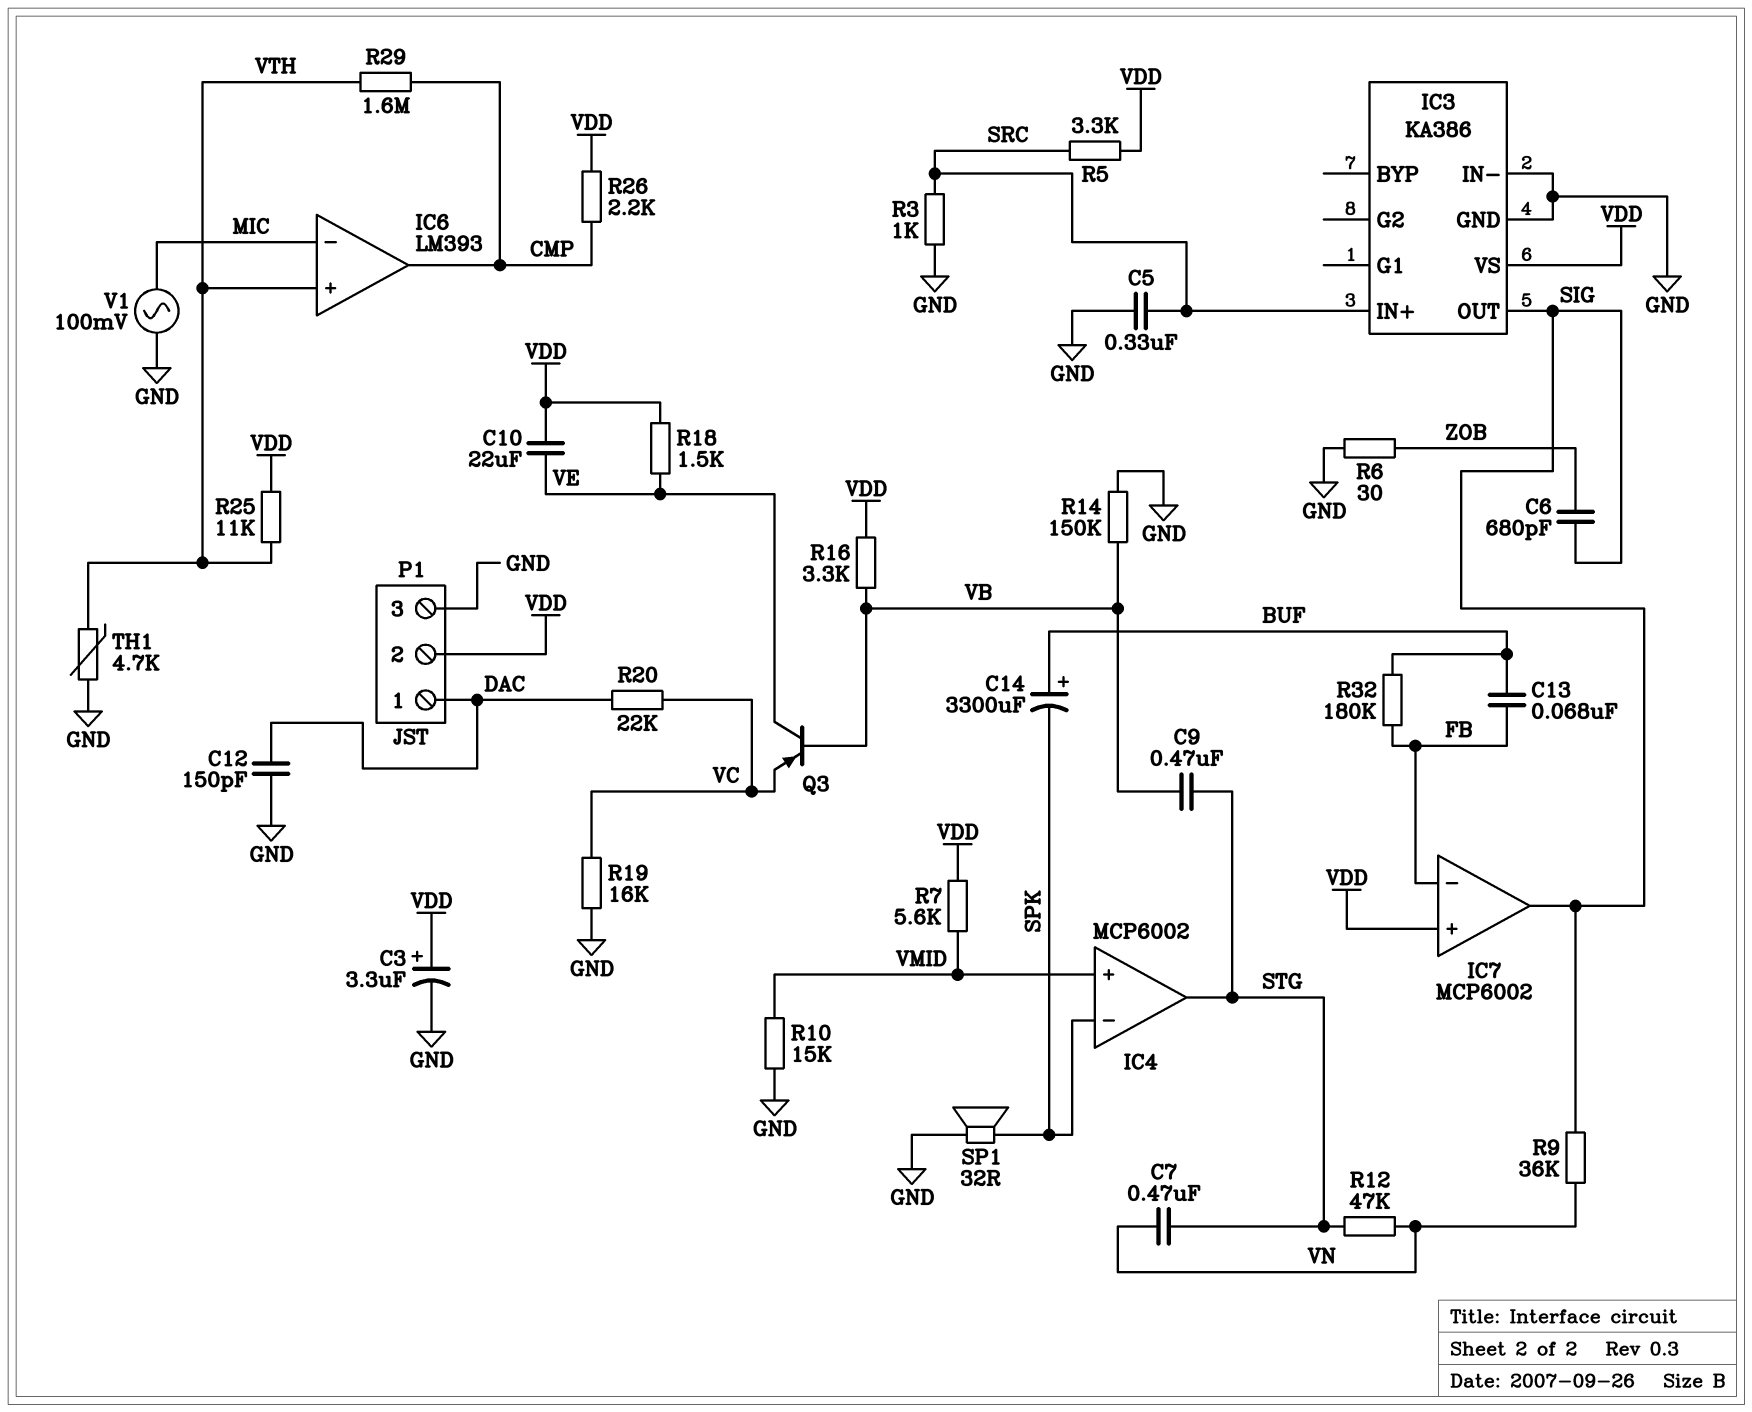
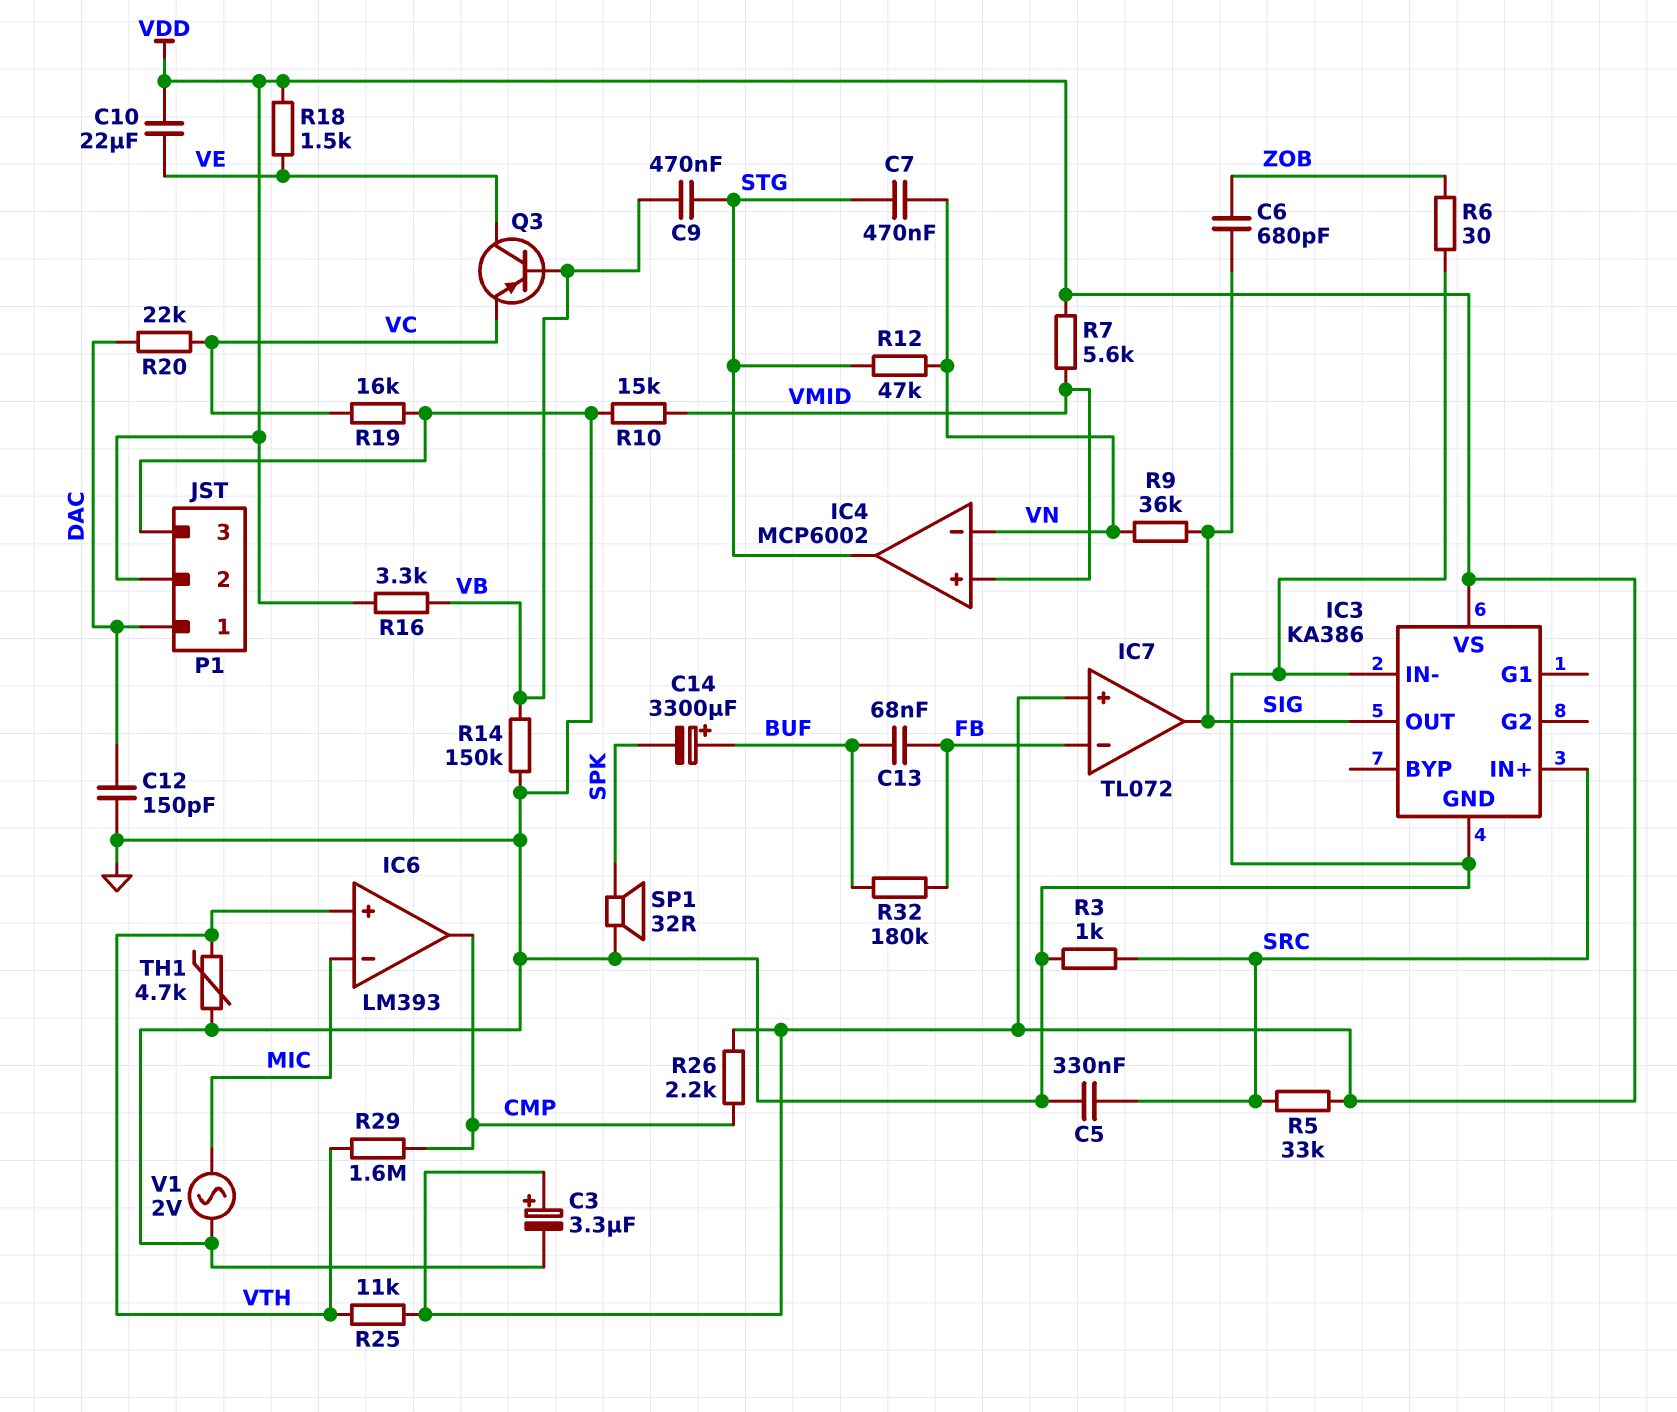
IC4 pin in-: SPK -> VN
IC7: MCP6002 -> TL072
R5: 3.3k (SRC, VDD) -> 33k (SRC, VDD)
V1: AC 100mV (GND, MIC) -> AC 2V (GND, MIC)

